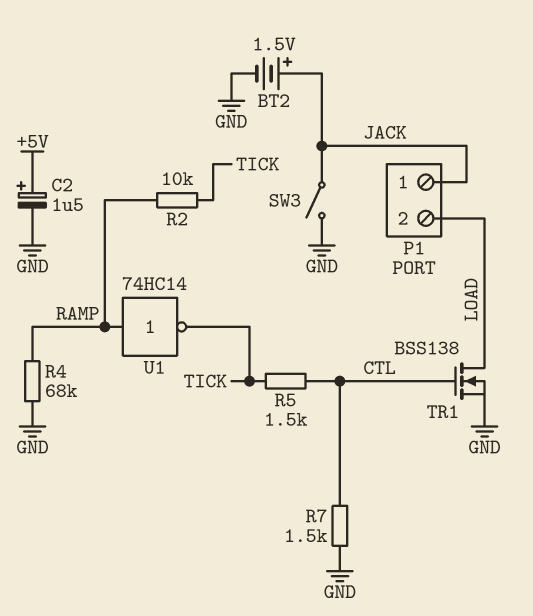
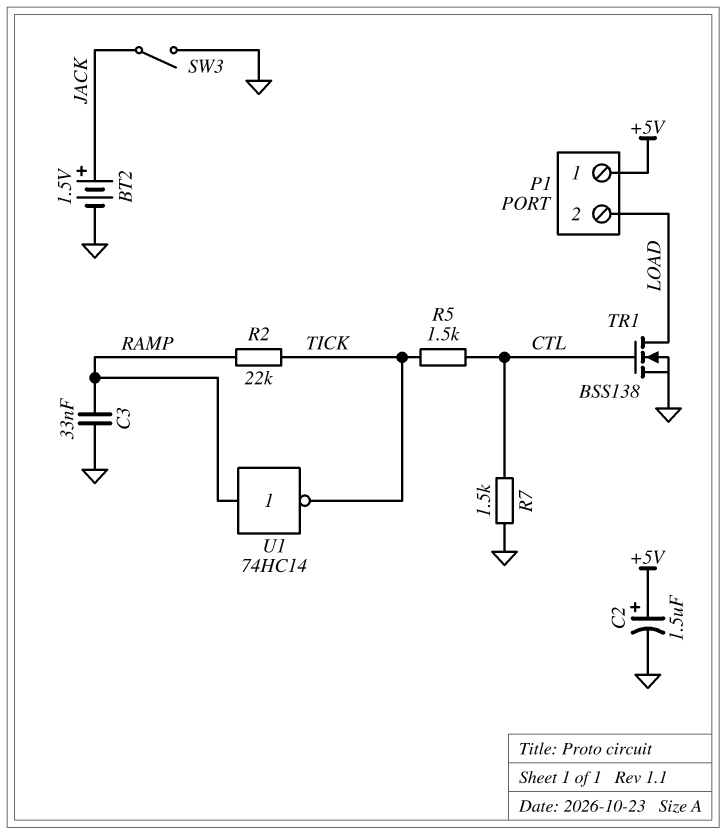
C3: none -> 33nF (GND, RAMP)
P1 pin 1: JACK -> +5V
R2: 10k (RAMP, TICK) -> 22k (RAMP, TICK)
R4: 68k (GND, RAMP) -> none

